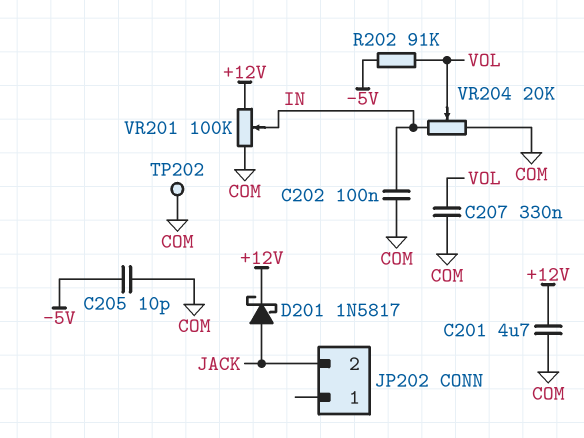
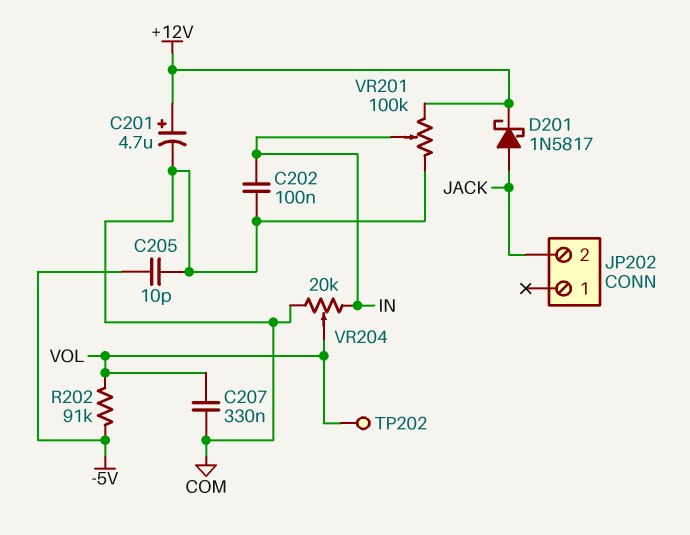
C201: 4.7uF (+12V, COM) -> 4.7uF (plus +12V, minus COM)
TP202: test point (COM) -> test point (VOL)

